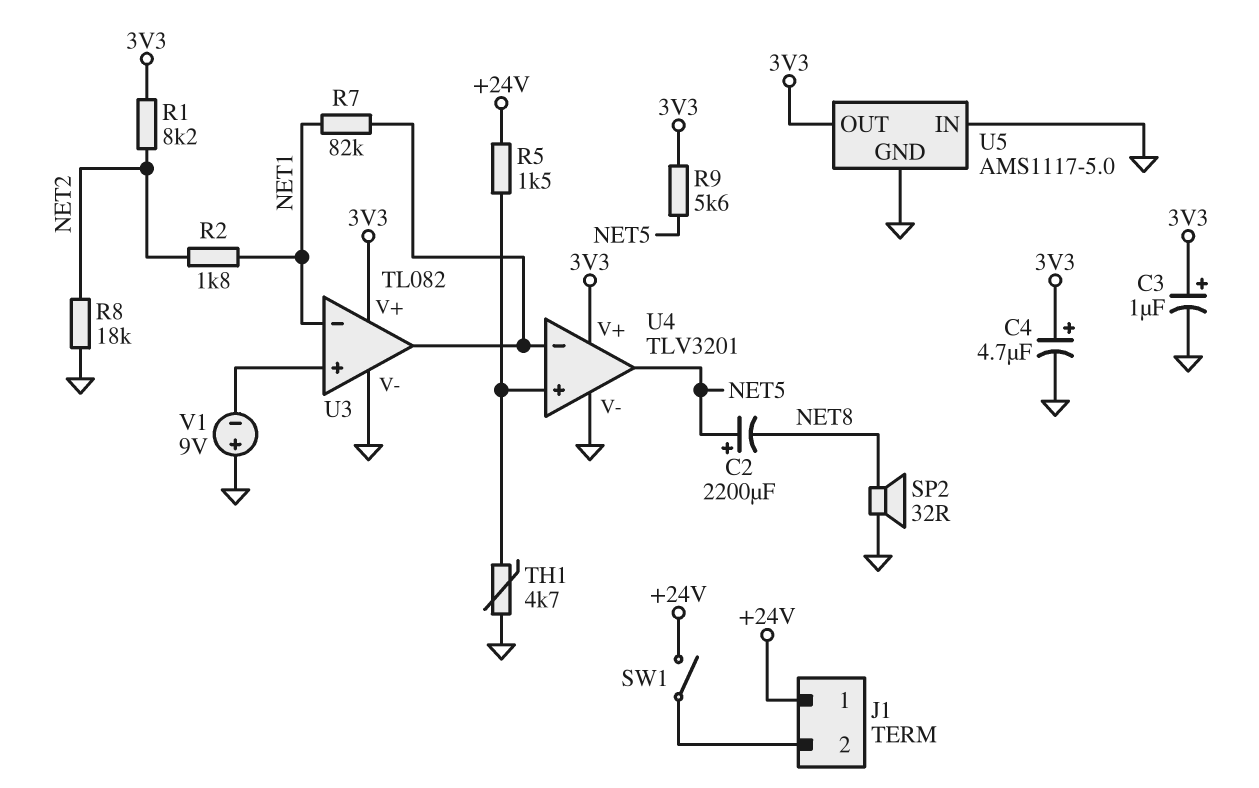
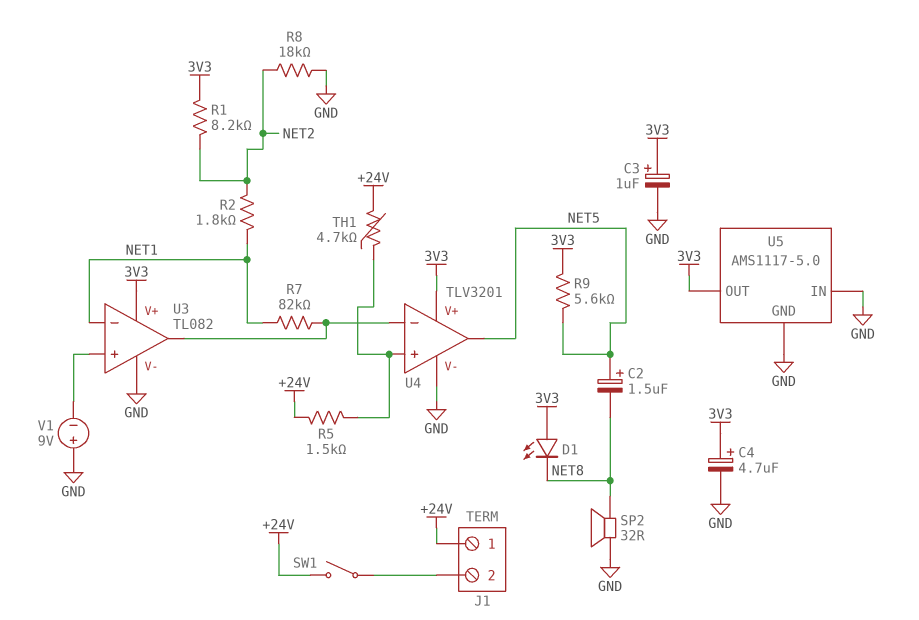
C2: 2200uF (plus NET5, minus NET8) -> 1.5uF (plus NET5, minus NET8)
D1: none -> LED (A 3V3, K NET8)
TH1: 4.7k (GND, U4/in+) -> 4.7k (+24V, U4/in+)

